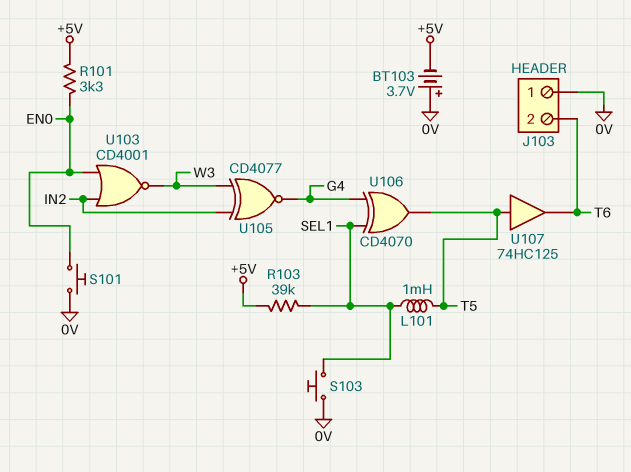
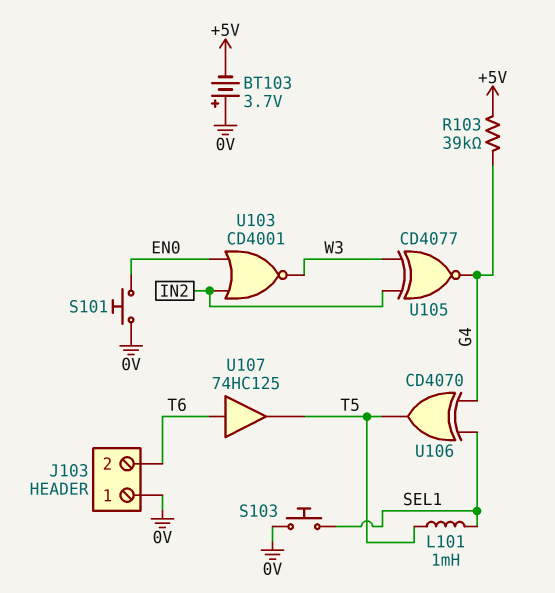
R101: 3.3k (+5V, EN0) -> none
R103: 39k (+5V, SEL1) -> 39k (+5V, G4)
U107: buffer 74HC125 (in T5, out T6) -> buffer 74HC125 (in T6, out T5)

